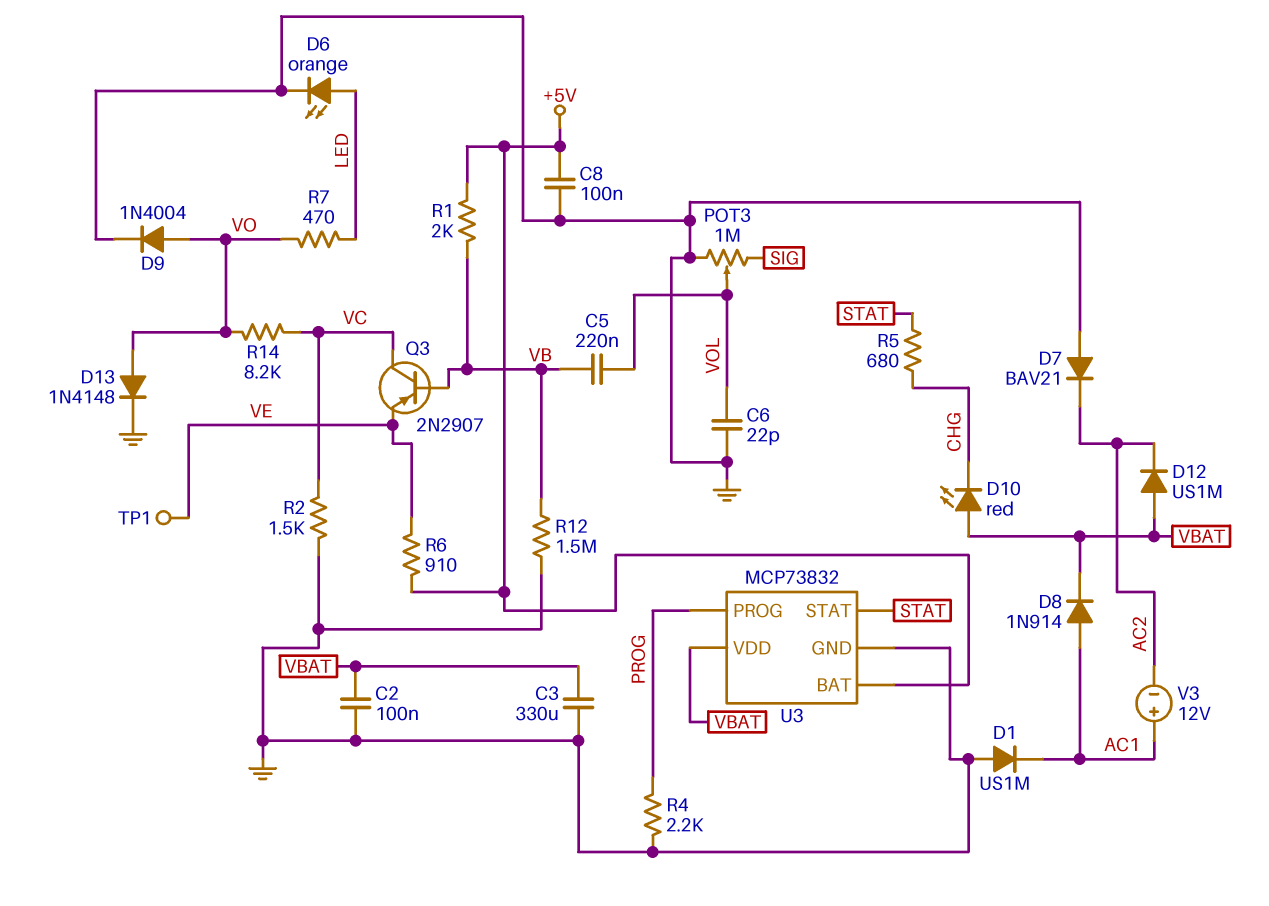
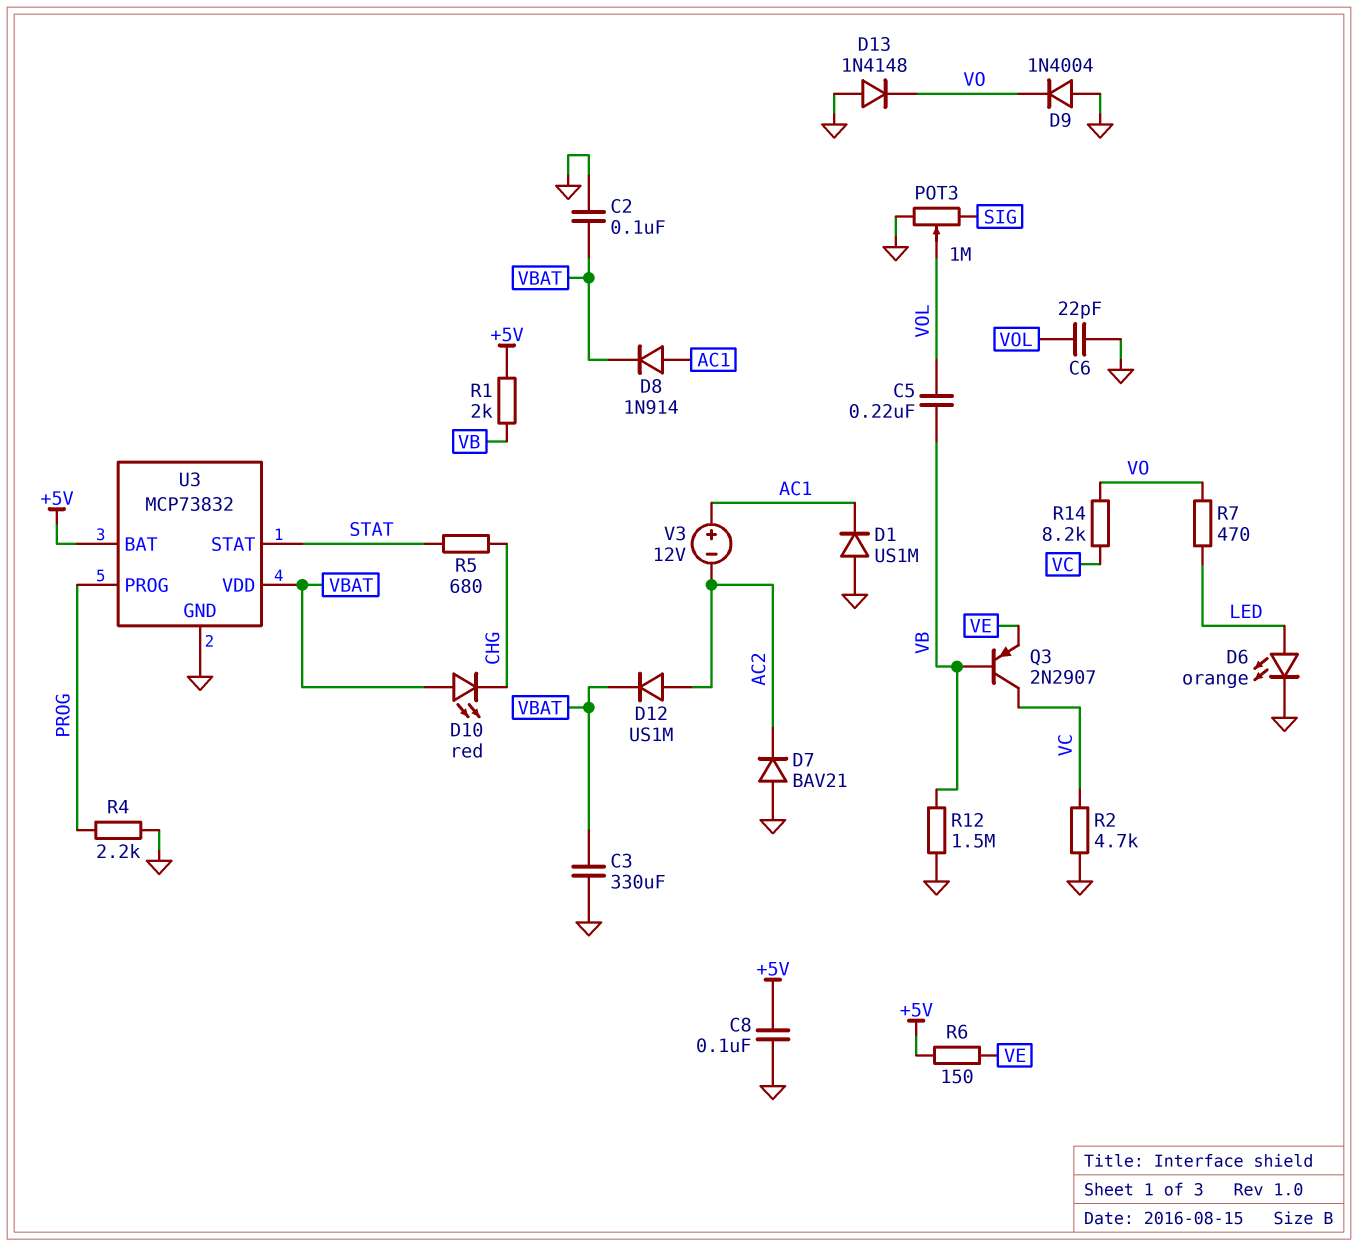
D9: diode 1N4004 (A VO, K GND) -> diode 1N4004 (A GND, K VO)
D12: diode US1M (A VBAT, K AC2) -> diode US1M (A AC2, K VBAT)
D13: diode 1N4148 (A VO, K GND) -> diode 1N4148 (A GND, K VO)
R2: 1.5k (GND, VC) -> 4.7k (GND, VC)
R6: 910 (+5V, VE) -> 150 (+5V, VE)
TP1: test point (VE) -> none

